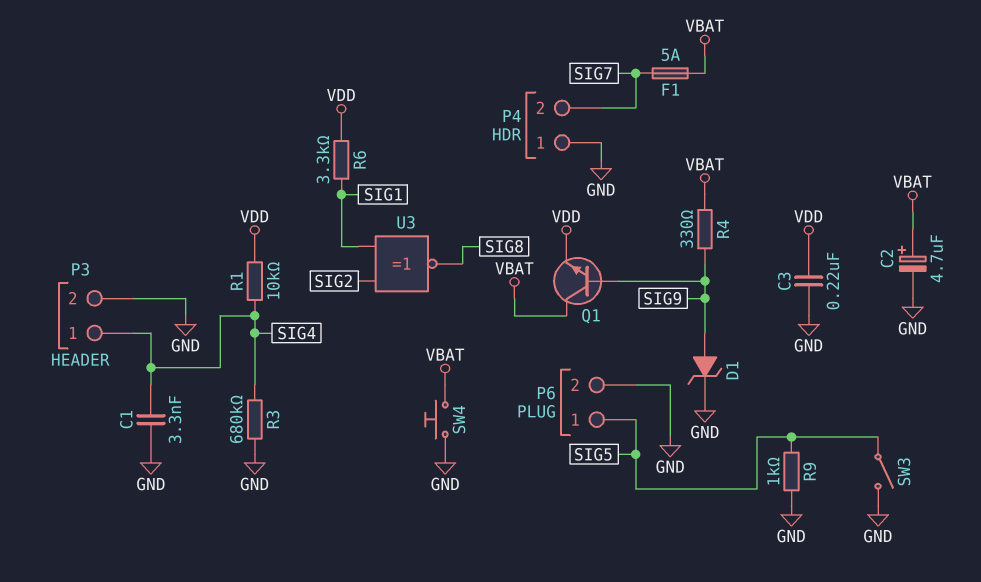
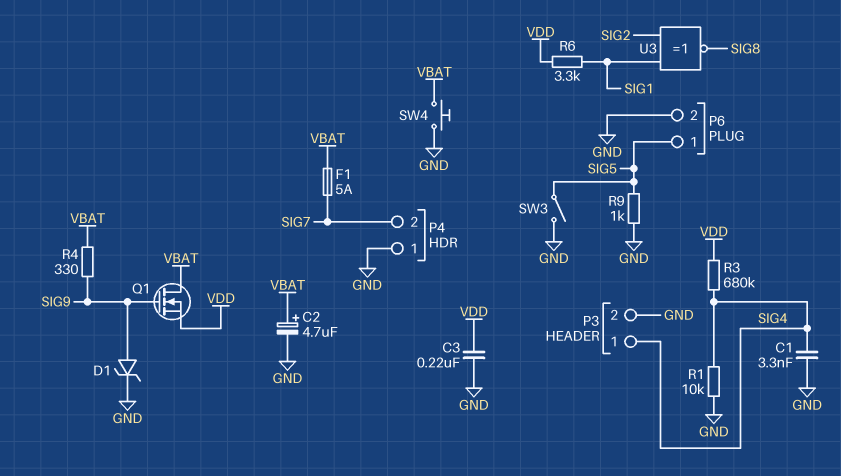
Q1: NPN (B SIG9, C VBAT, E VDD) -> NMOS (G SIG9, D VBAT, S VDD)
R1: 10k (SIG4, VDD) -> 10k (GND, SIG4)
R3: 680k (GND, SIG4) -> 680k (SIG4, VDD)

